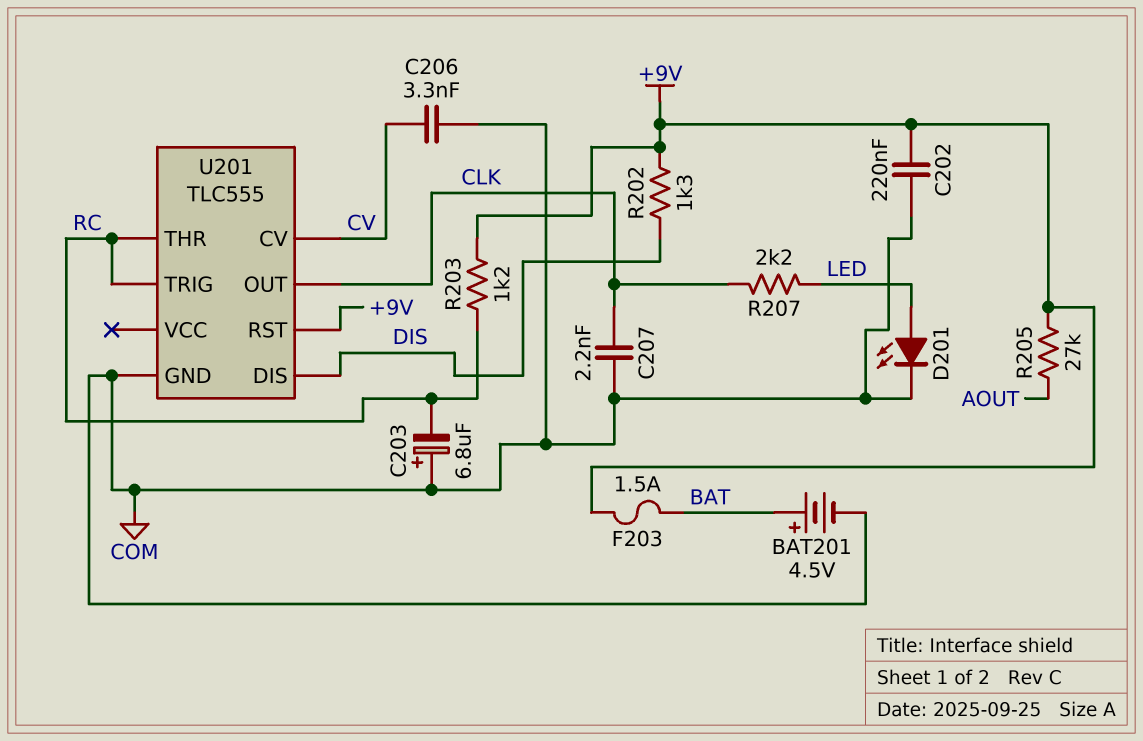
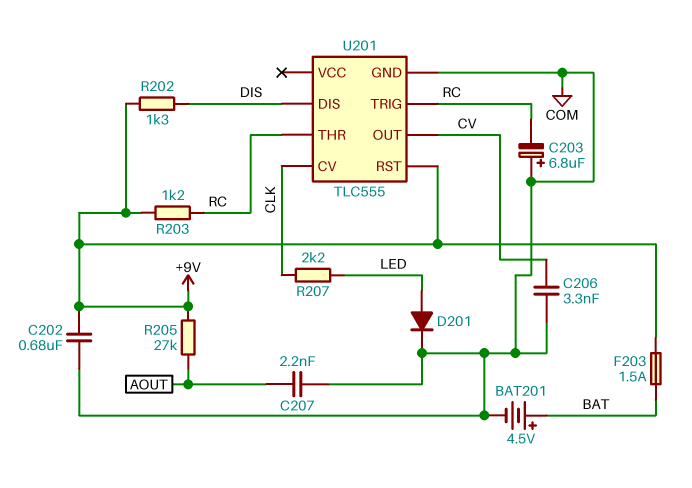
C202: 220nF (+9V, COM) -> 680nF (+9V, COM)
C207: 2.2nF (CLK, COM) -> 2.2nF (AOUT, COM)
D201: LED (A LED, K COM) -> diode (A LED, K COM)
U201 pin CV: CV -> CLK
U201 pin OUT: CLK -> CV

